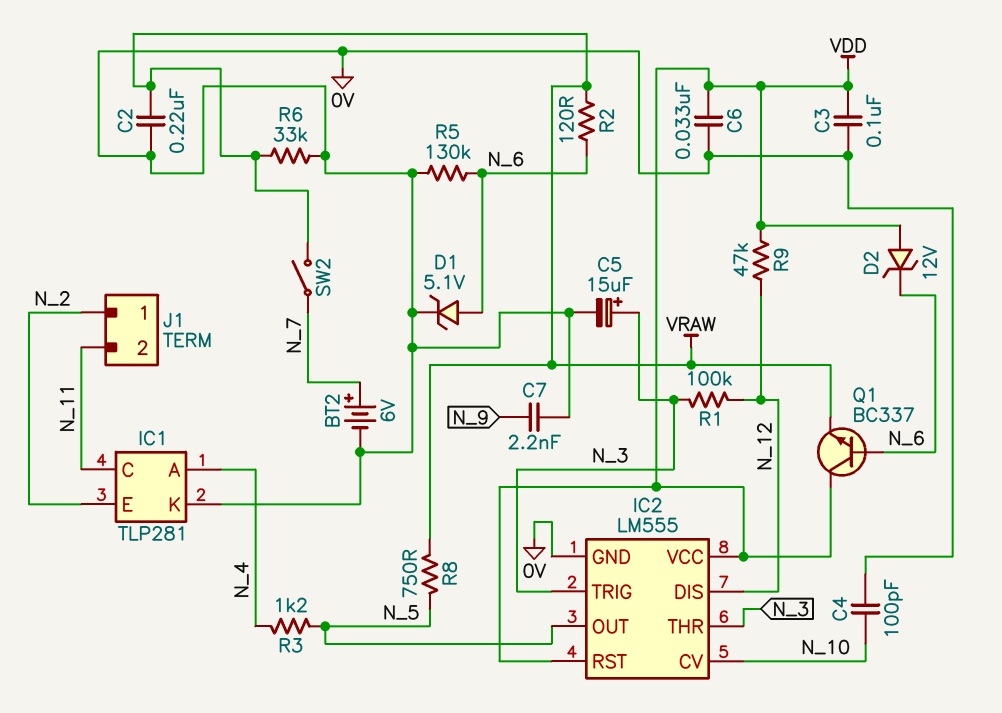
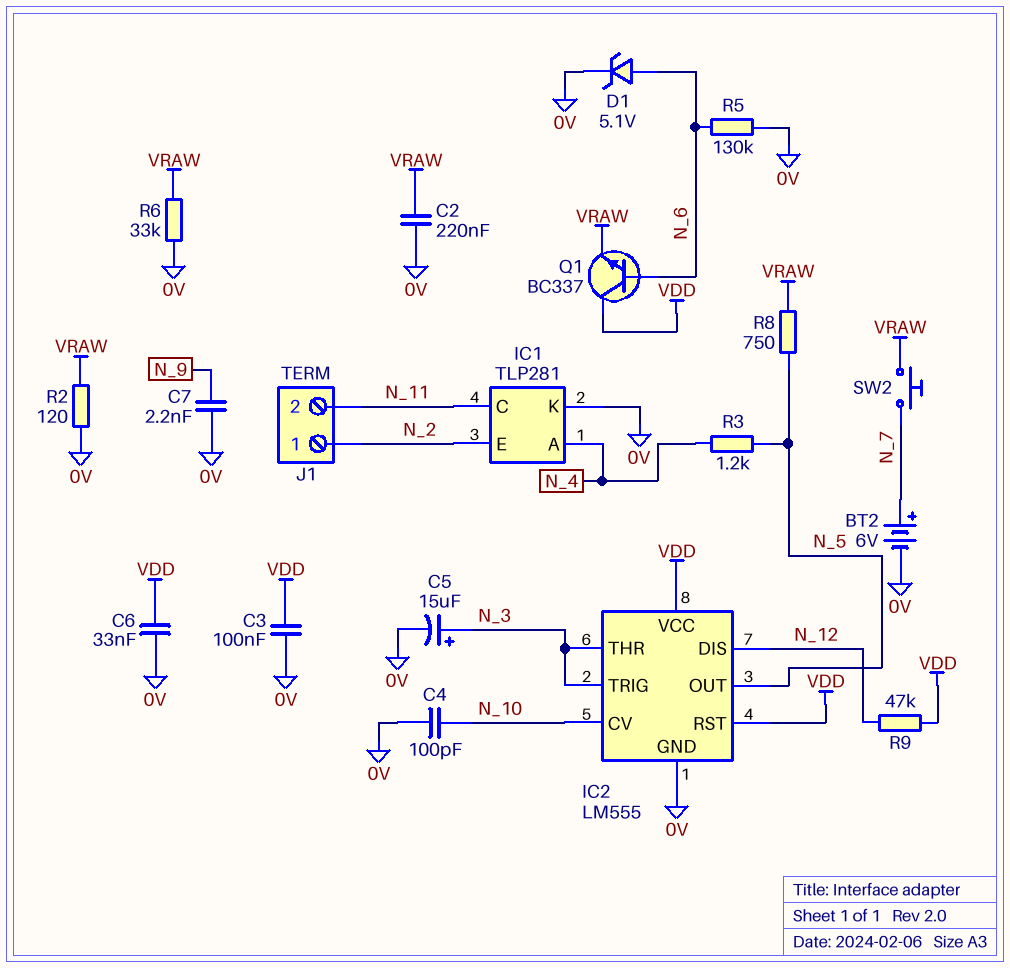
D2: zener 12V (A VDD, K N_6) -> none
R1: 100k (N_3, N_12) -> none
R2: 120 (N_6, VRAW) -> 120 (0V, VRAW)
SW2: switch (N_7, VRAW) -> button (N_7, VRAW)

